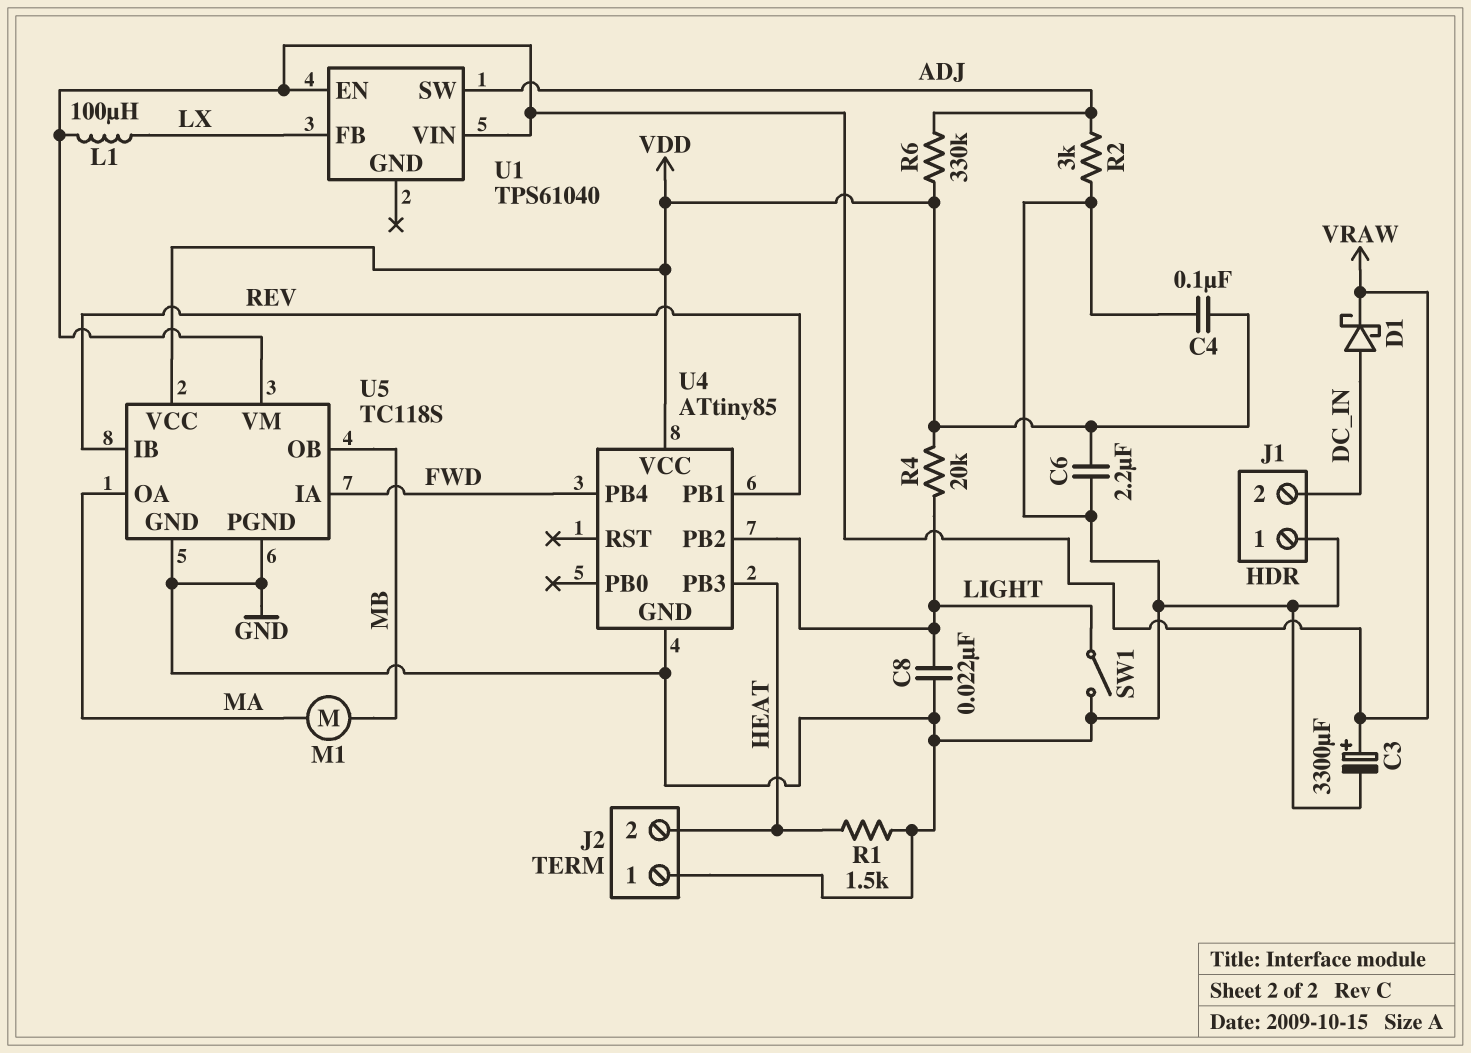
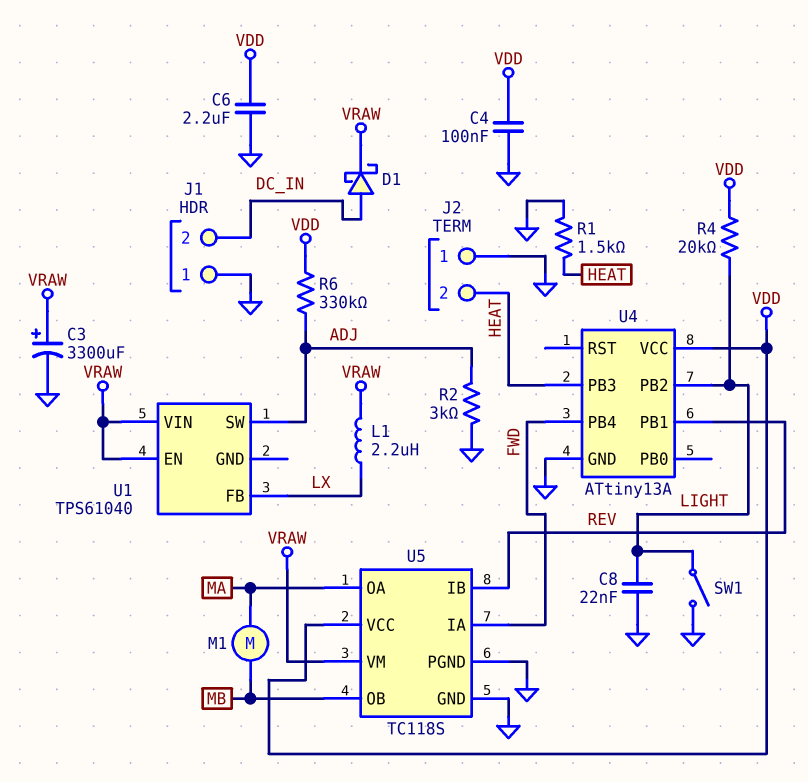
L1: 100uH (LX, VRAW) -> 2.2uH (LX, VRAW)
U4: ATtiny85 -> ATtiny13A

